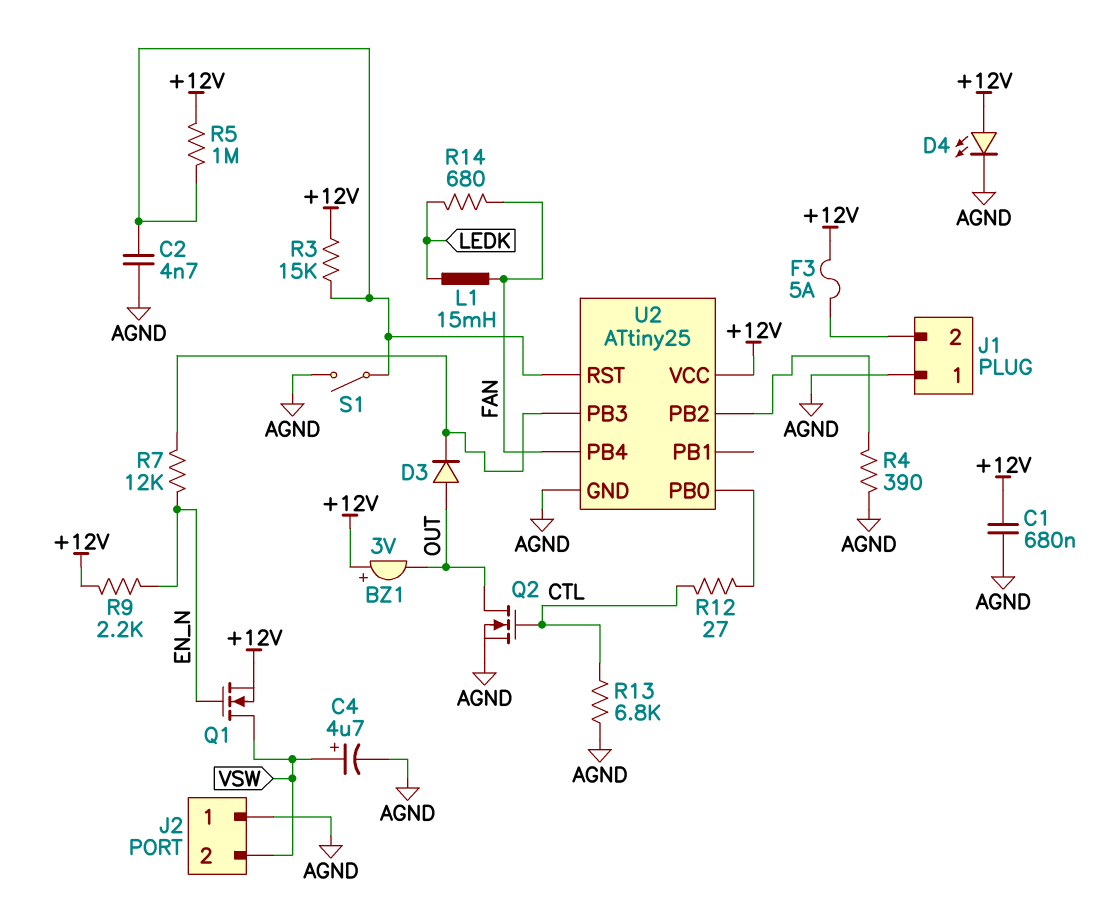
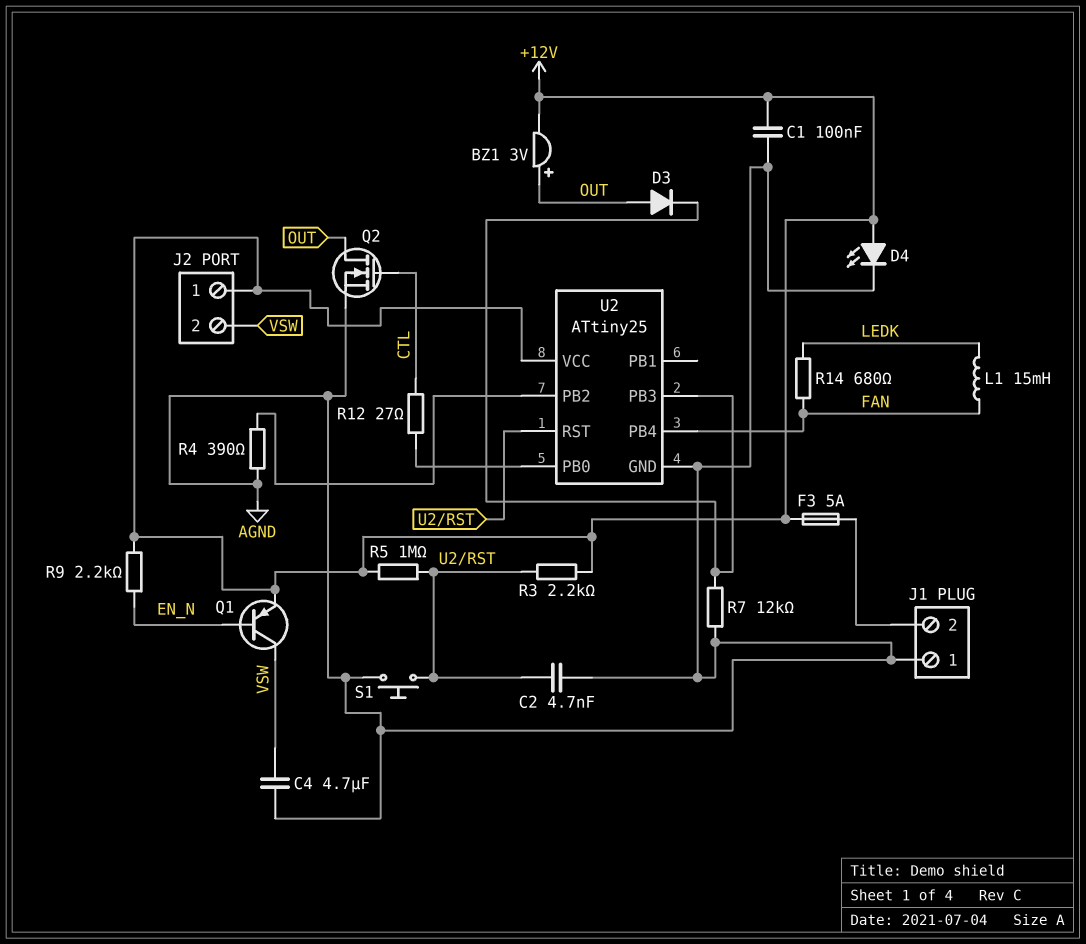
BZ1: buzzer 3V (plus +12V, minus OUT) -> buzzer 3V (plus OUT, minus +12V)
C1: 680nF (+12V, AGND) -> 100nF (+12V, AGND)
C4: 4.7uF (plus VSW, minus AGND) -> 4.7uF (AGND, VSW)
J2 pin 1: AGND -> +12V
Q1: NMOS (G EN_N, D VSW, S +12V) -> PNP (B EN_N, C VSW, E +12V)
R3: 15k (+12V, U2/RST) -> 2.2k (+12V, U2/RST)
R7: 12k (EN_N, U2/PB3) -> 12k (AGND, U2/PB3)
R13: 6.8k (AGND, CTL) -> none
S1: switch (AGND, U2/RST) -> button (AGND, U2/RST)

